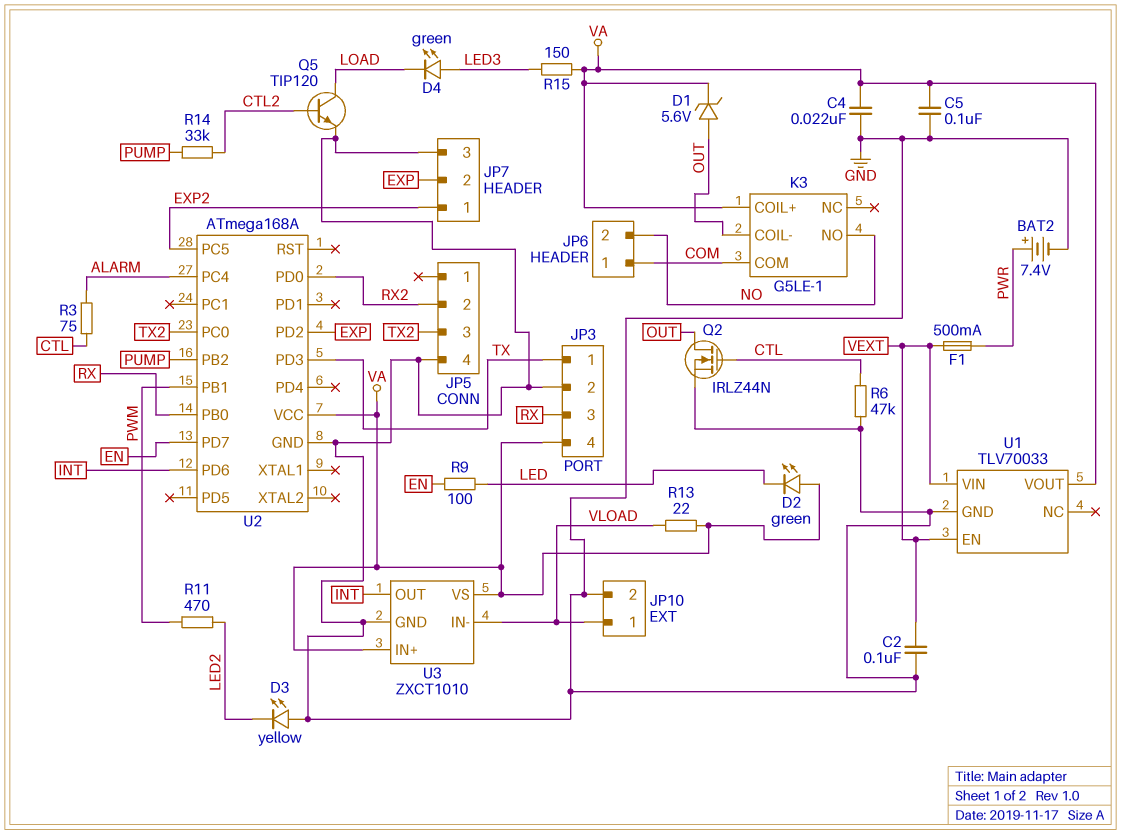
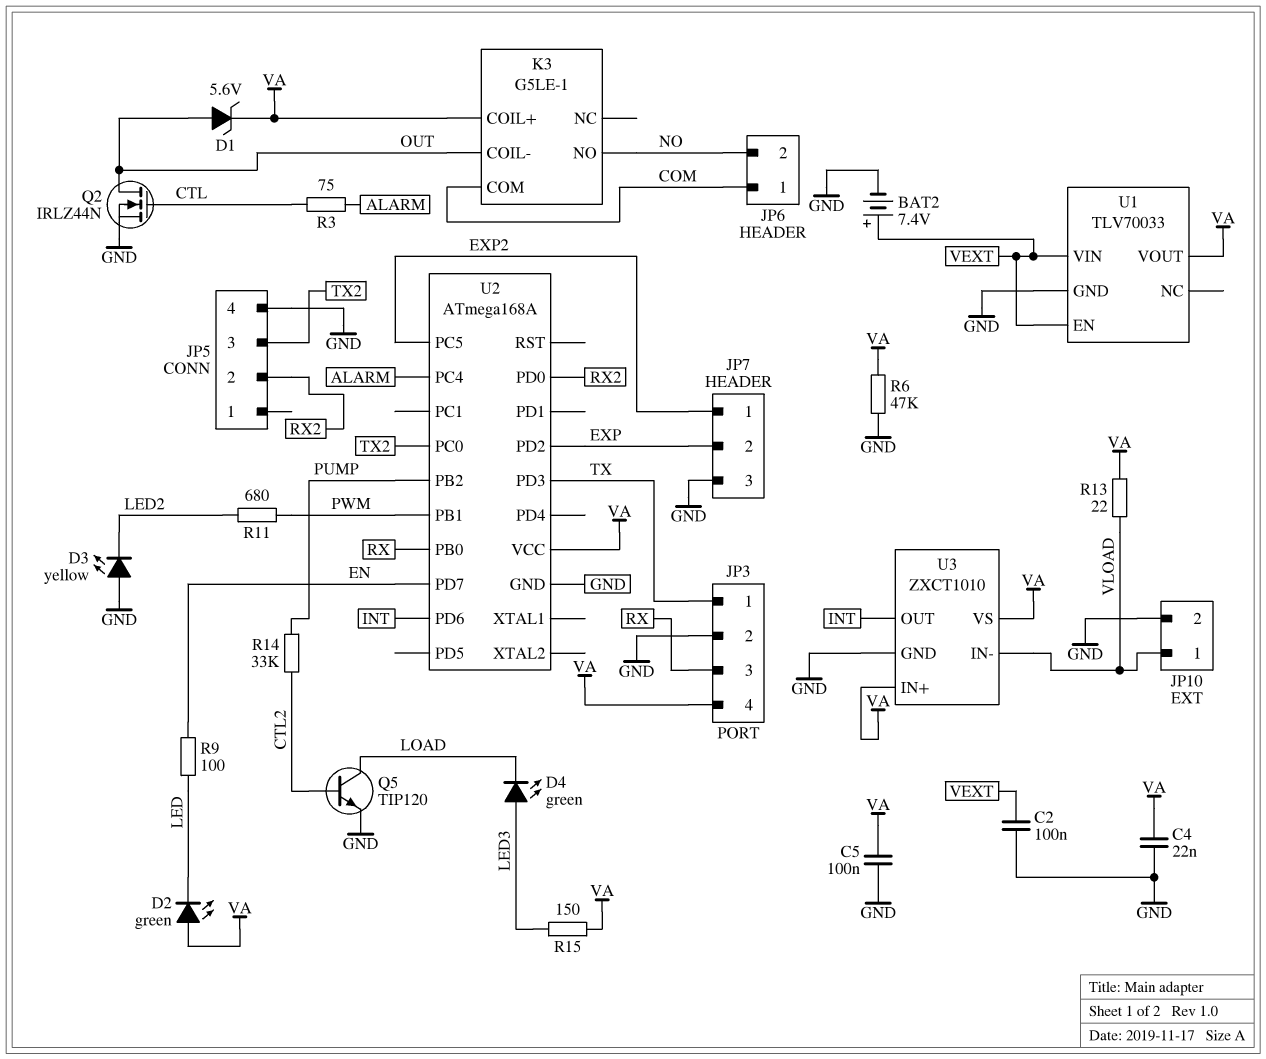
BAT2: 7.4V (plus PWR, minus GND) -> 7.4V (plus VEXT, minus GND)
F1: 500mA (PWR, VEXT) -> none
R6: 47k (CTL, GND) -> 47k (GND, VA)
R11: 470 (LED2, PWM) -> 680 (LED2, PWM)

